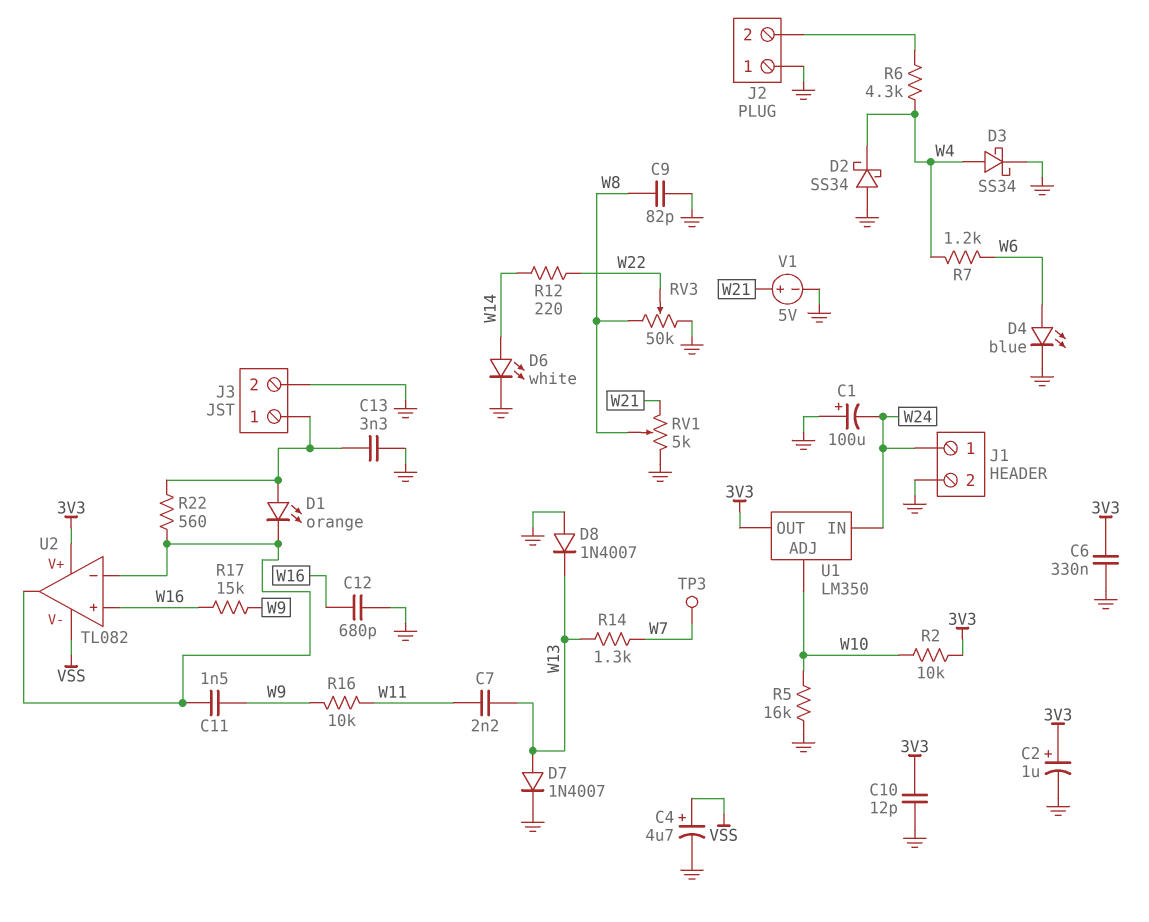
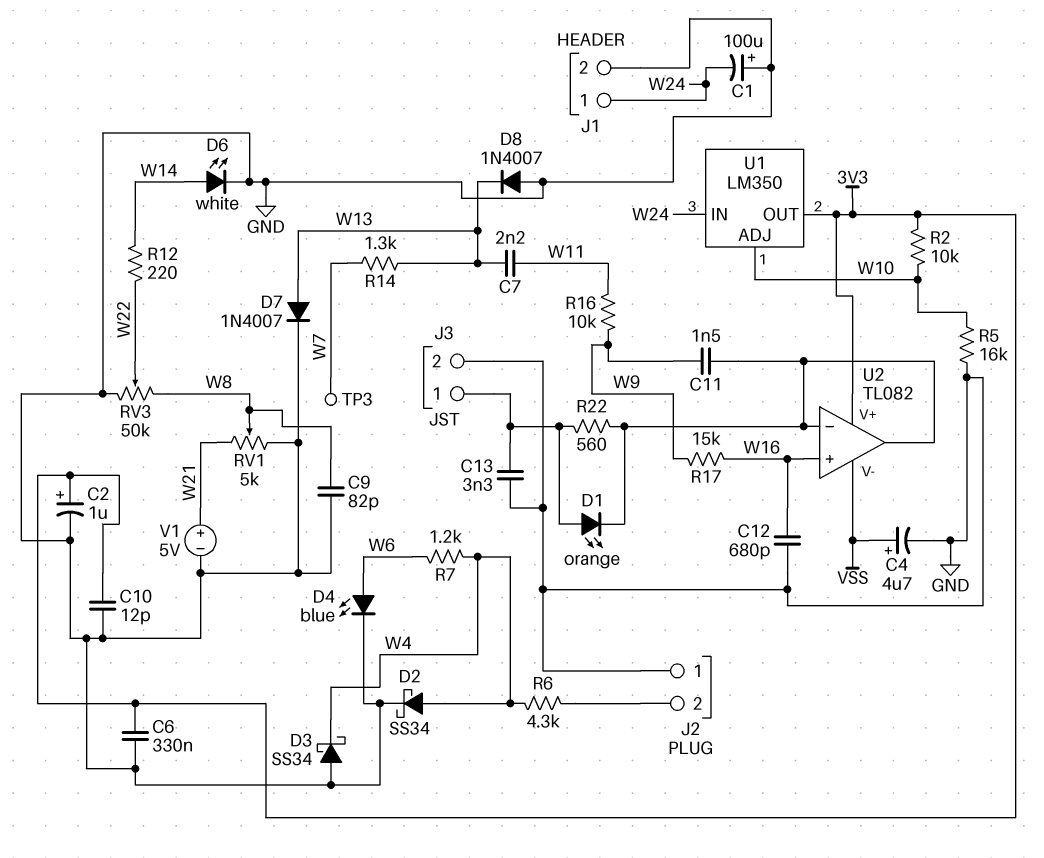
D2: schottky SS34 (A GND, K W4) -> schottky SS34 (A W4, K GND)
D3: schottky SS34 (A W4, K GND) -> schottky SS34 (A GND, K W4)

